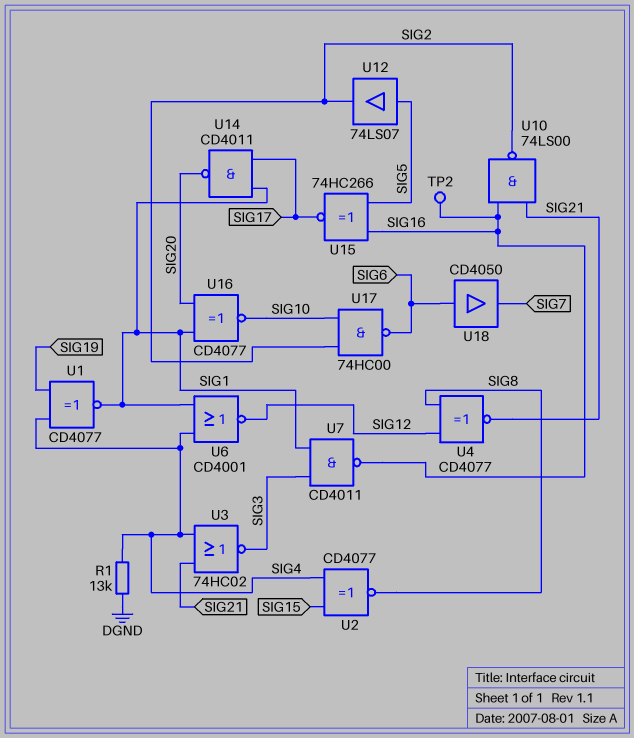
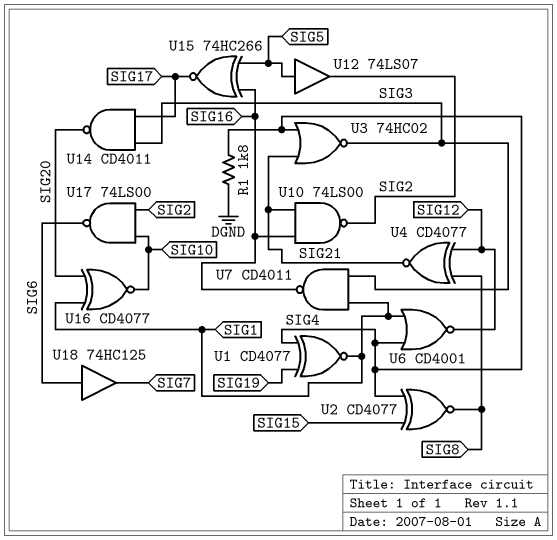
R1: 13k (DGND, SIG4) -> 1.8k (DGND, SIG4)
TP2: test point (SIG16) -> none
U14: NAND CD4011 (in SIG1, in SIG17, out SIG20) -> NAND CD4011 (in SIG3, in SIG17, out SIG20)
U17: NAND 74HC00 (in SIG2, in SIG10, out SIG6) -> NAND 74LS00 (in SIG2, in SIG10, out SIG6)
U18: buffer CD4050 (in SIG6, out SIG7) -> buffer 74HC125 (in SIG6, out SIG7)

